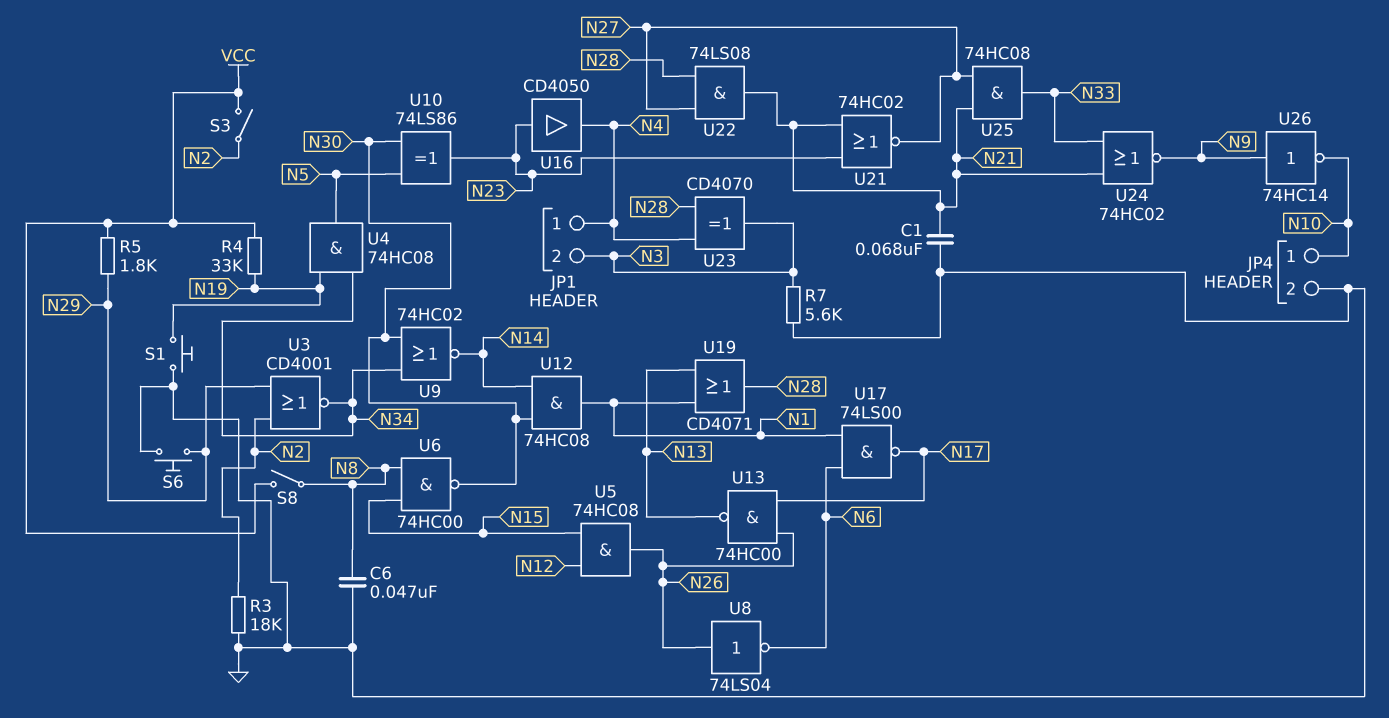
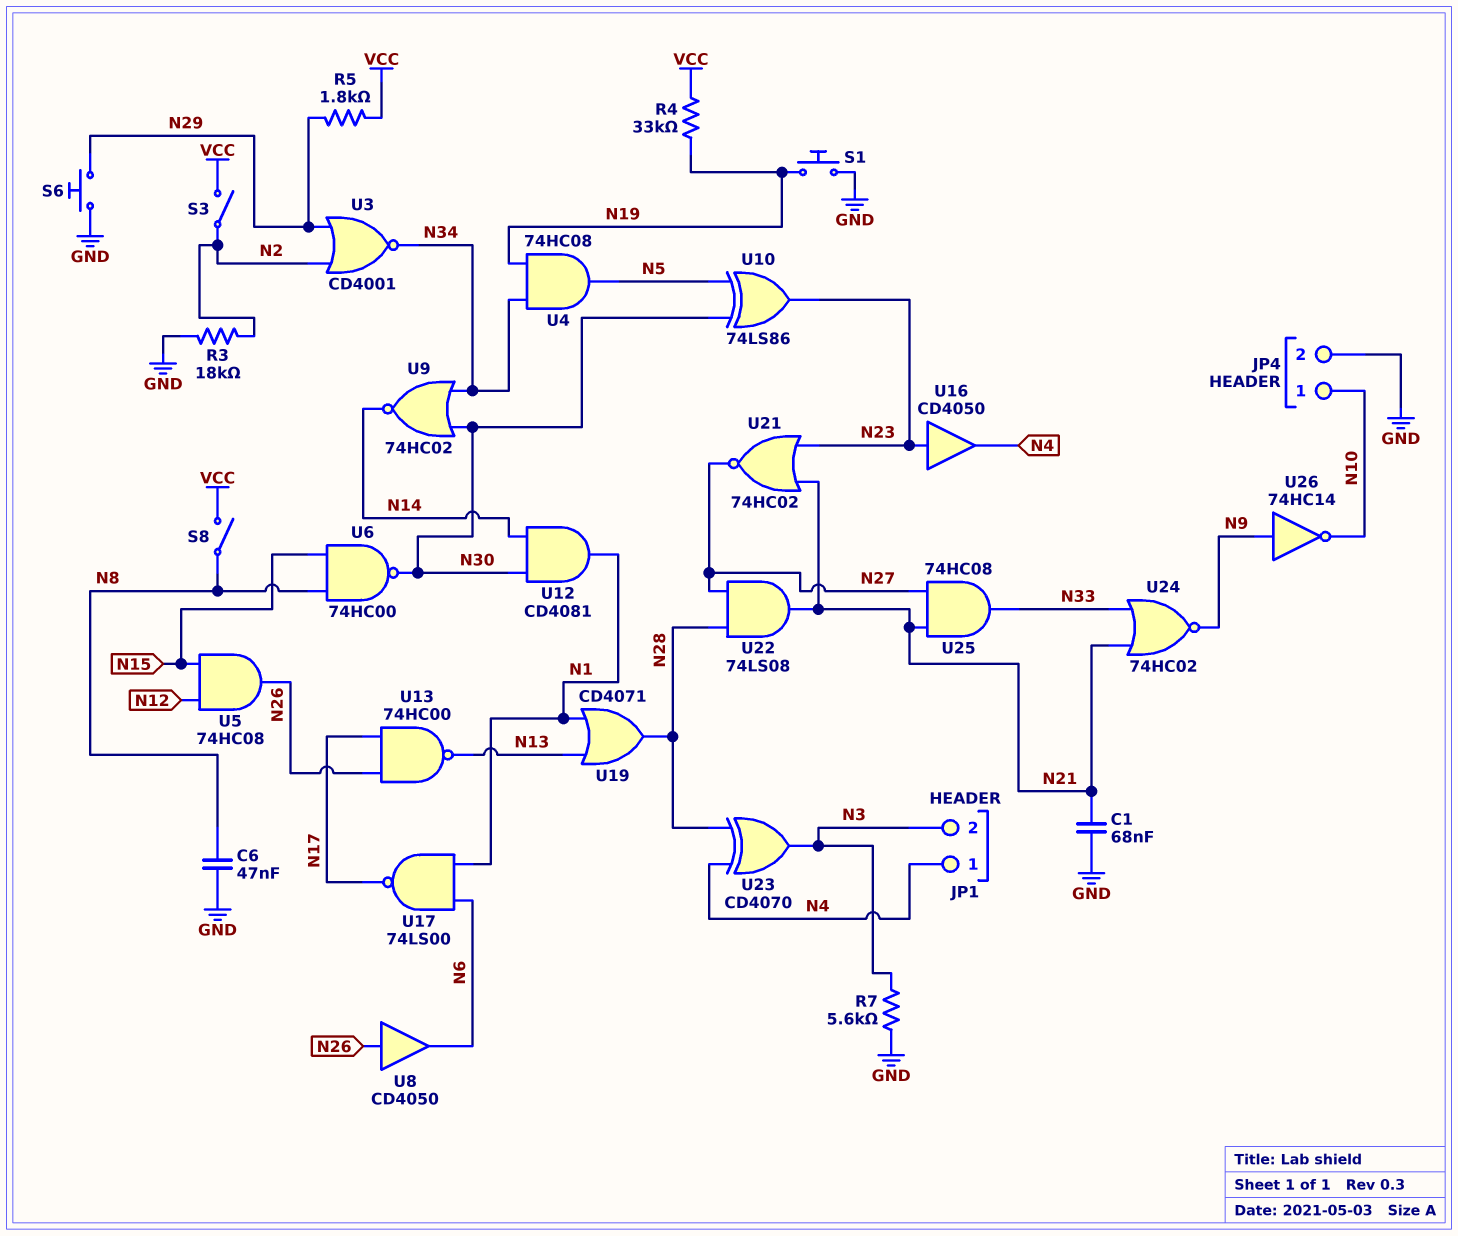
U8: NOT 74LS04 (in N26, out N6) -> buffer CD4050 (in N26, out N6)
U12: AND 74HC08 (in N14, in N30, out N1) -> AND CD4081 (in N14, in N30, out N1)

